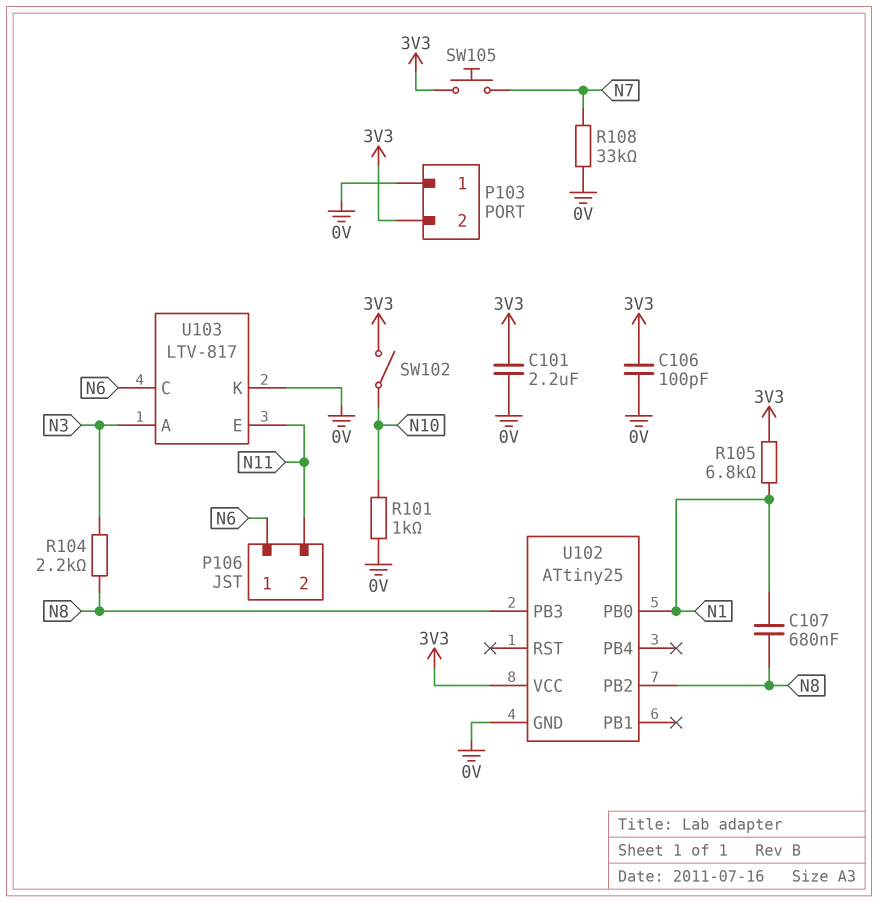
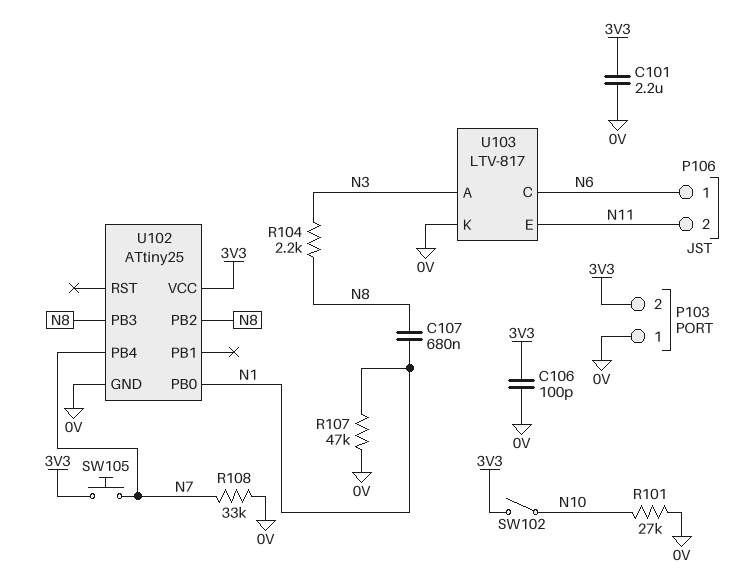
R101: 1k (0V, N10) -> 27k (0V, N10)
R105: 6.8k (3V3, N1) -> none
R107: none -> 47k (0V, N1)
U102 pin PB4: none -> N7

